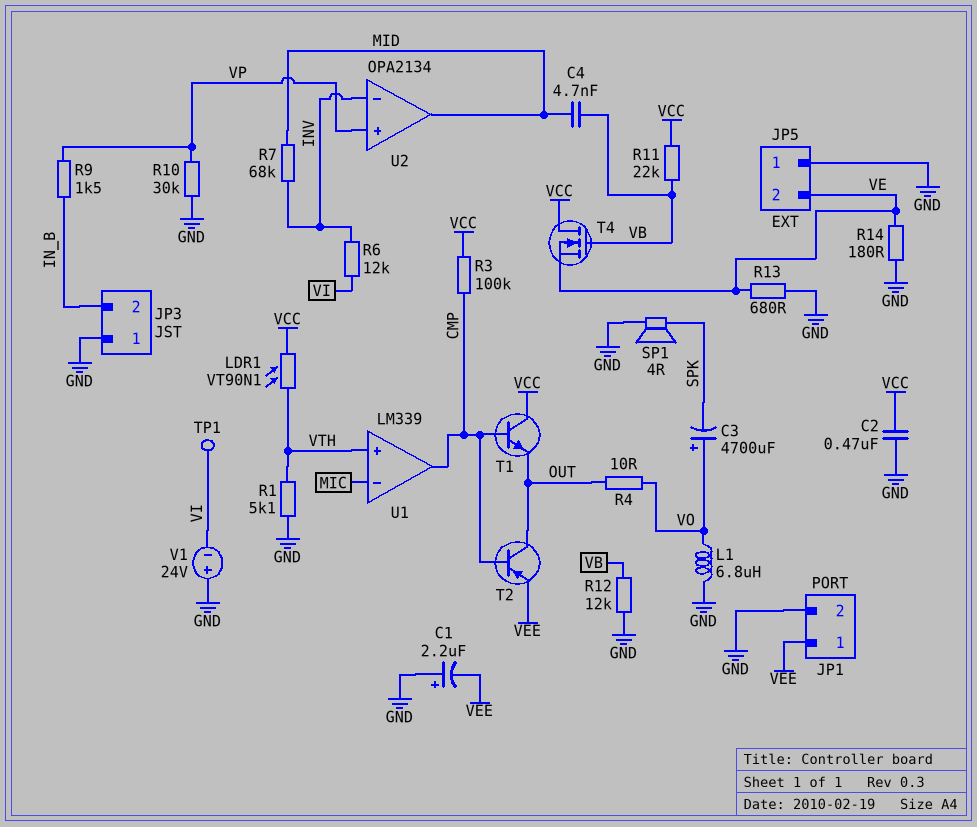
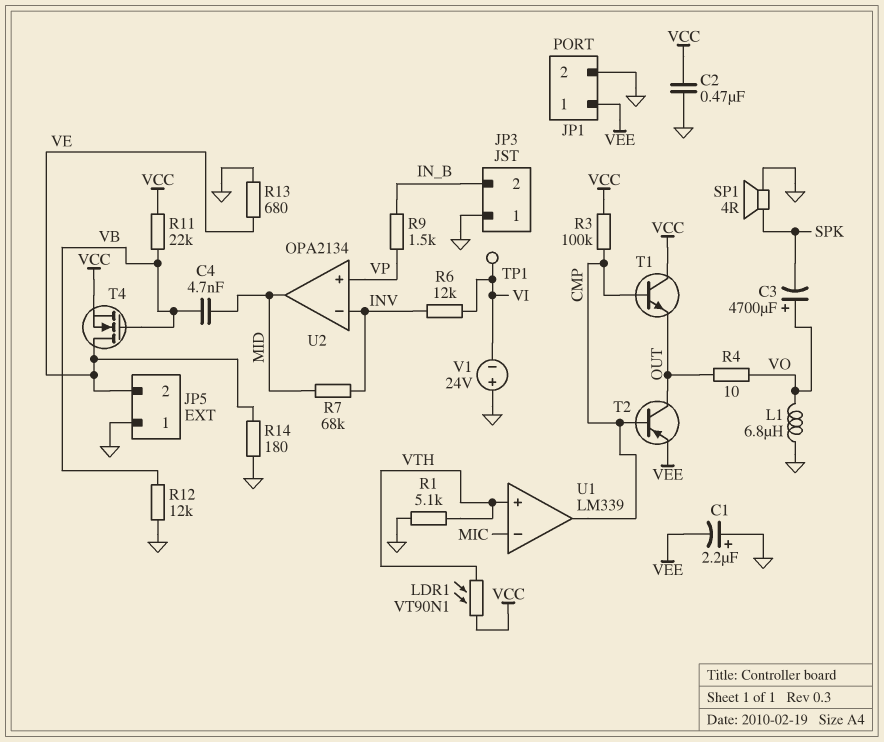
R10: 30k (GND, VP) -> none
T4: NMOS (G VB, D VCC, S VE) -> NMOS (G VB, D VE, S VCC)

